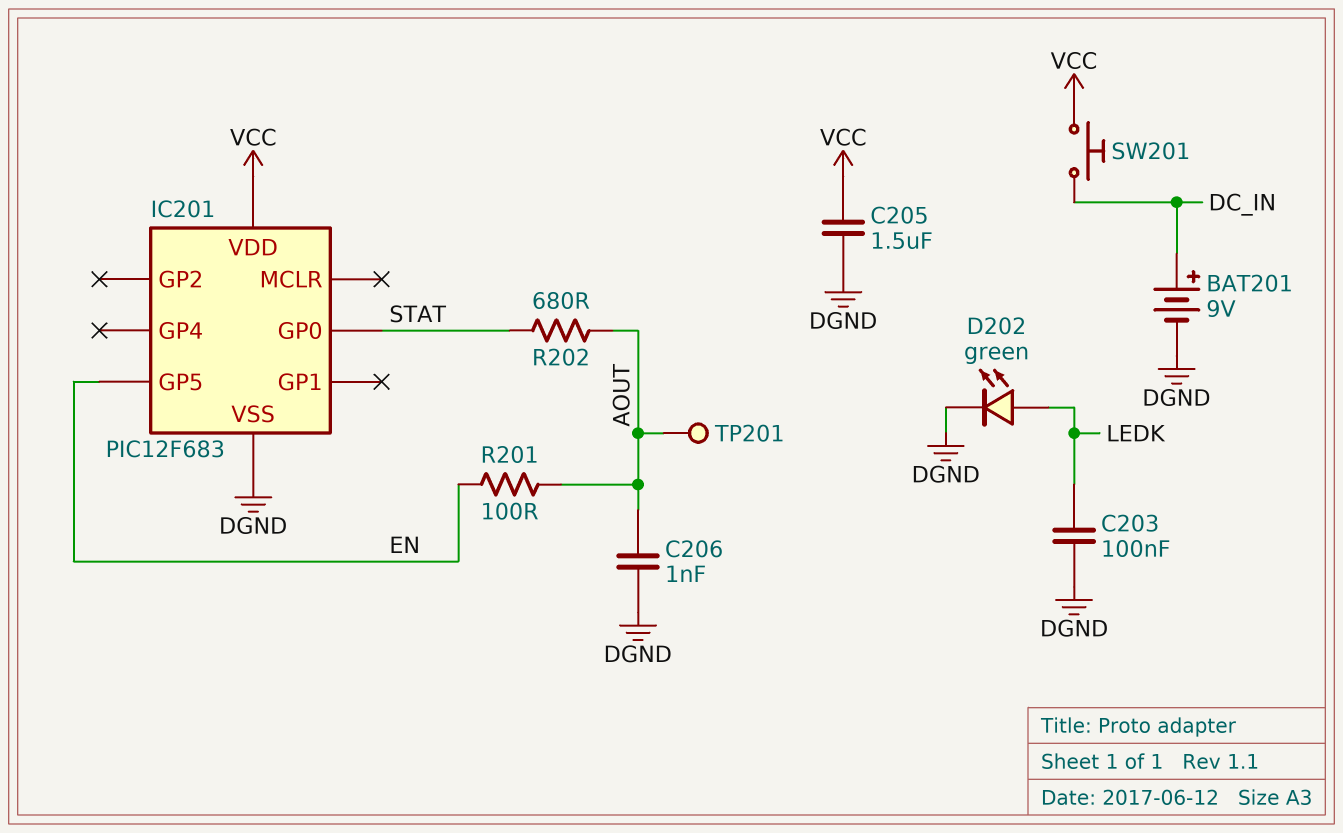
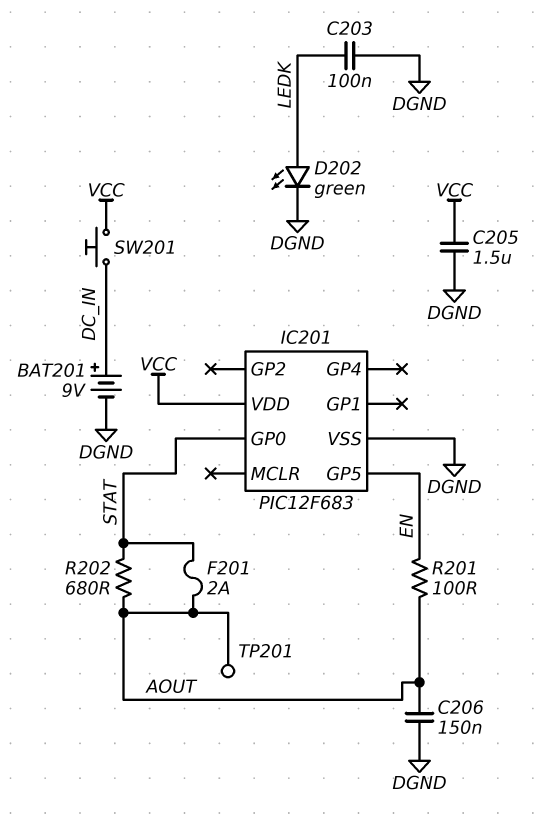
C206: 1nF (AOUT, DGND) -> 150nF (AOUT, DGND)
F201: none -> 2A (AOUT, STAT)

